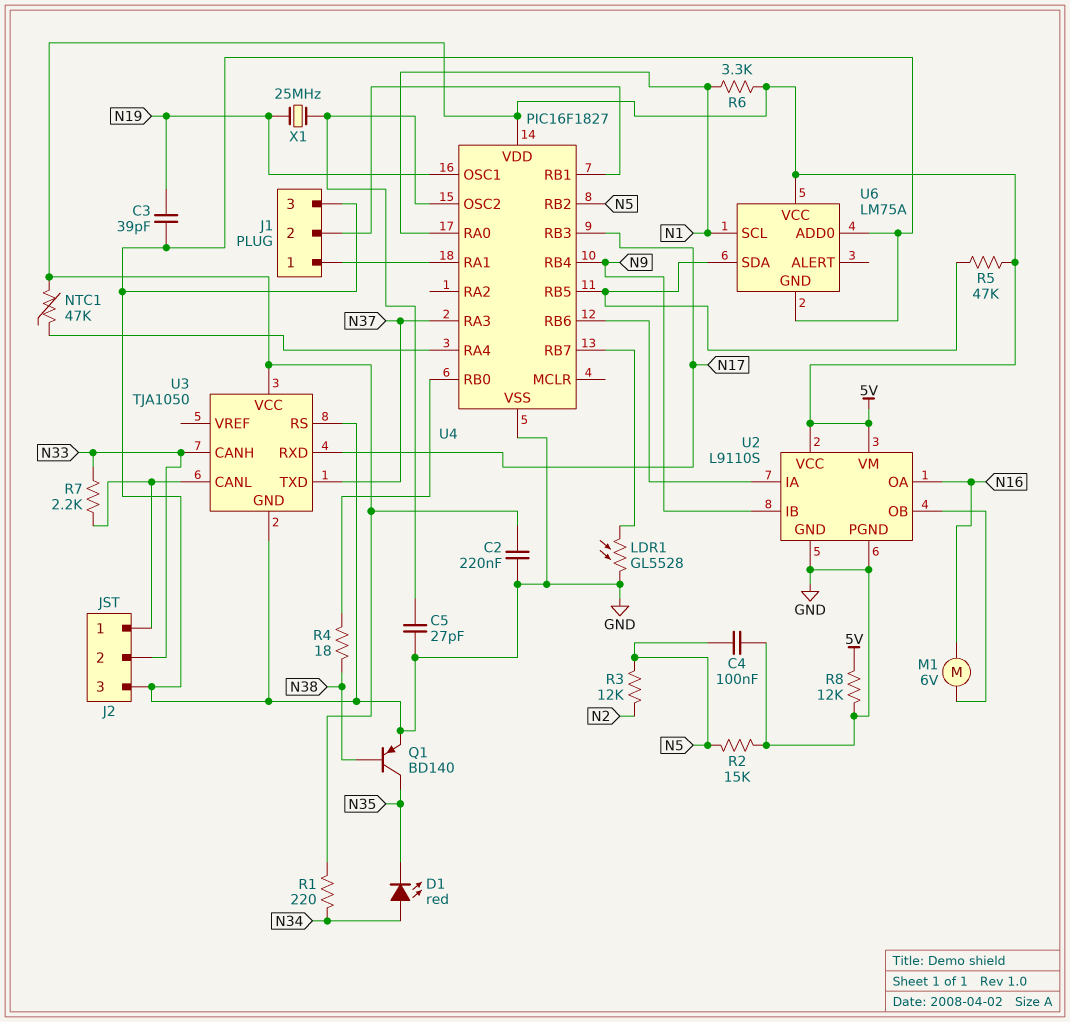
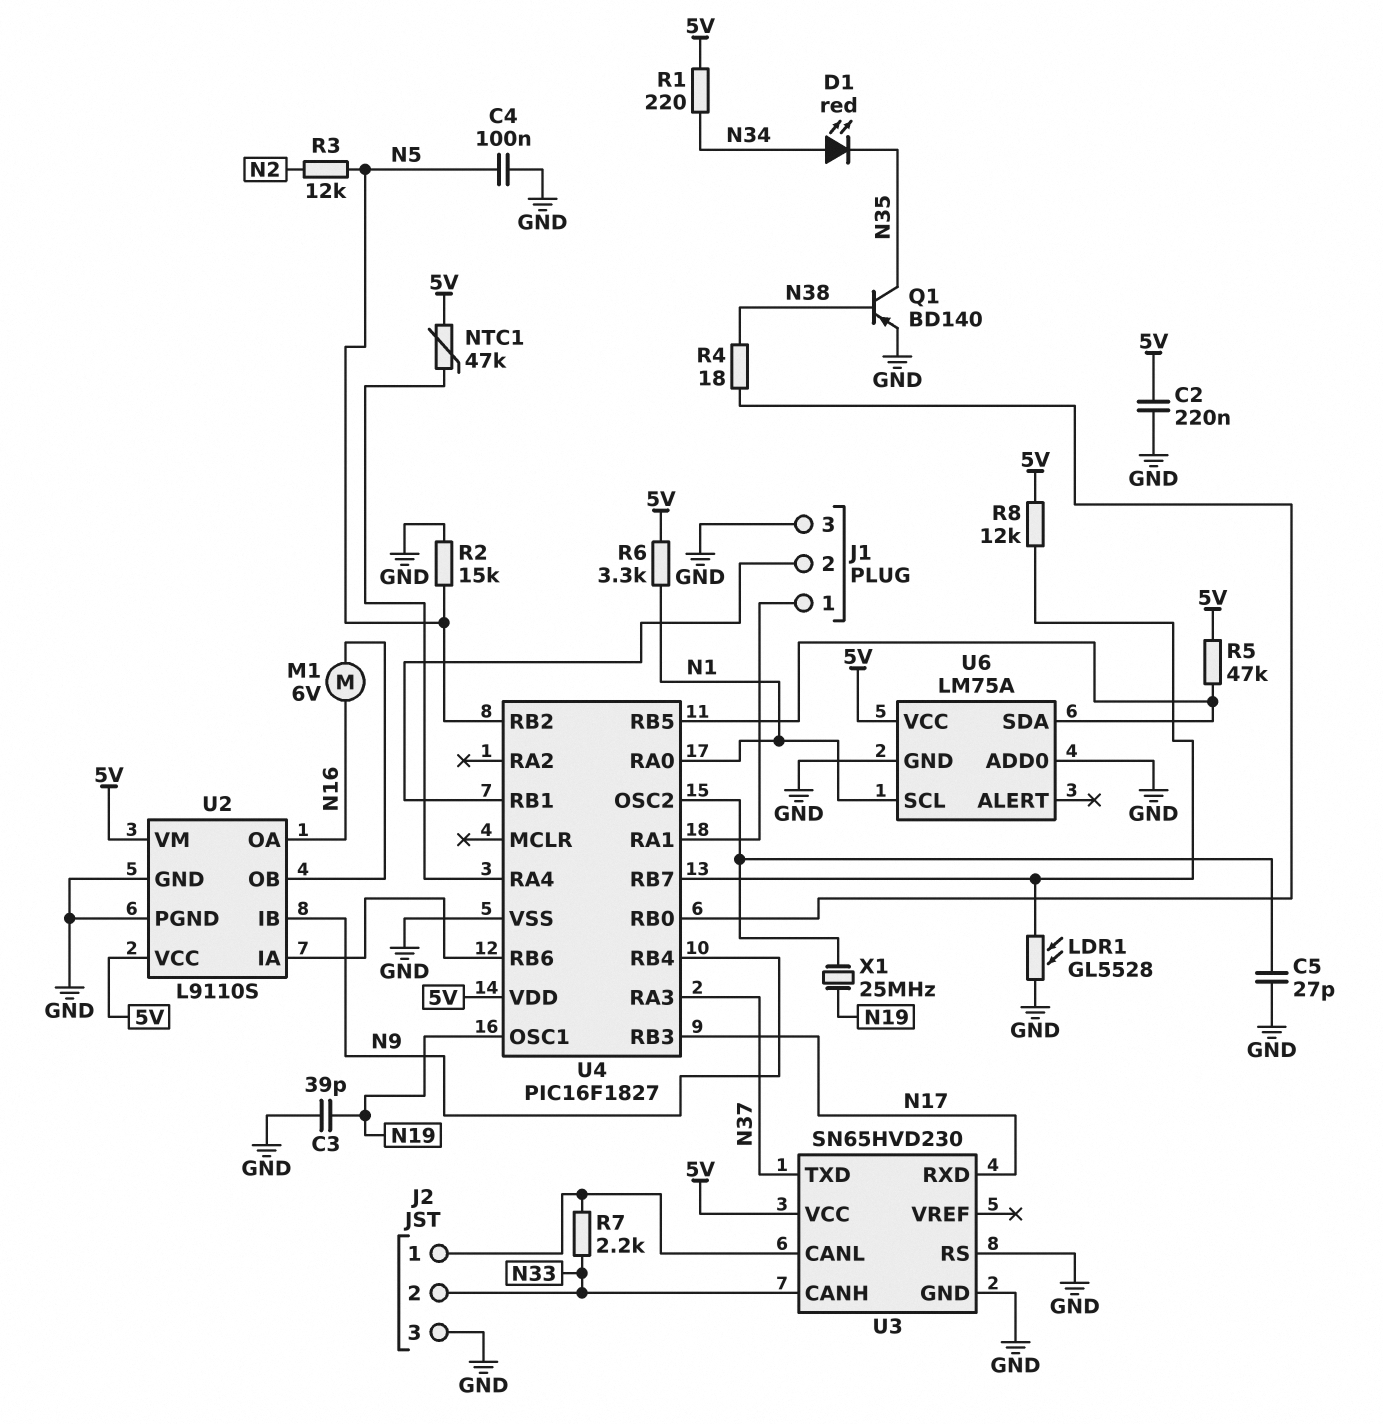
R8: 12k (5V, GND) -> 12k (5V, U4/RB7)
U3: TJA1050 -> SN65HVD230

